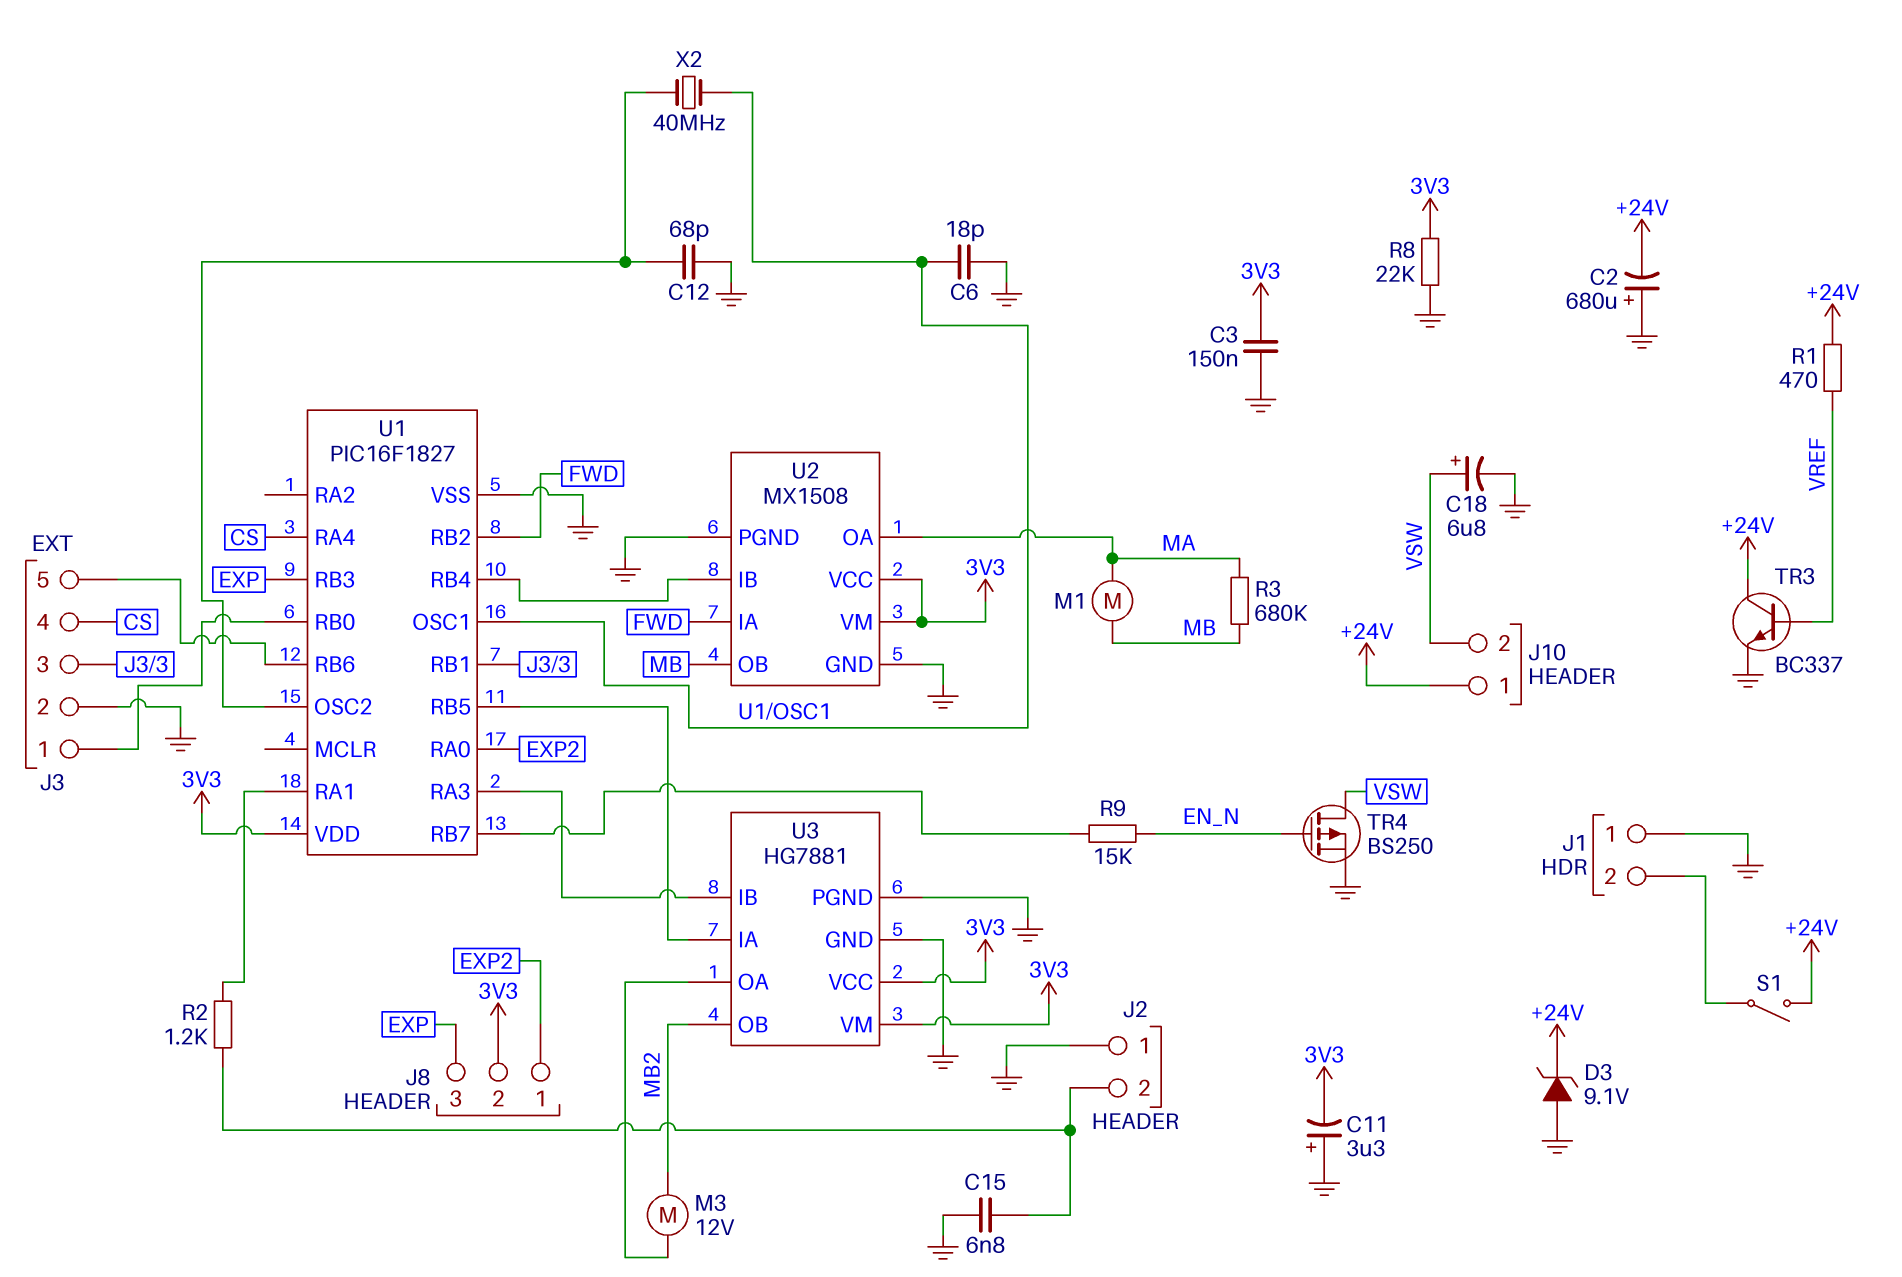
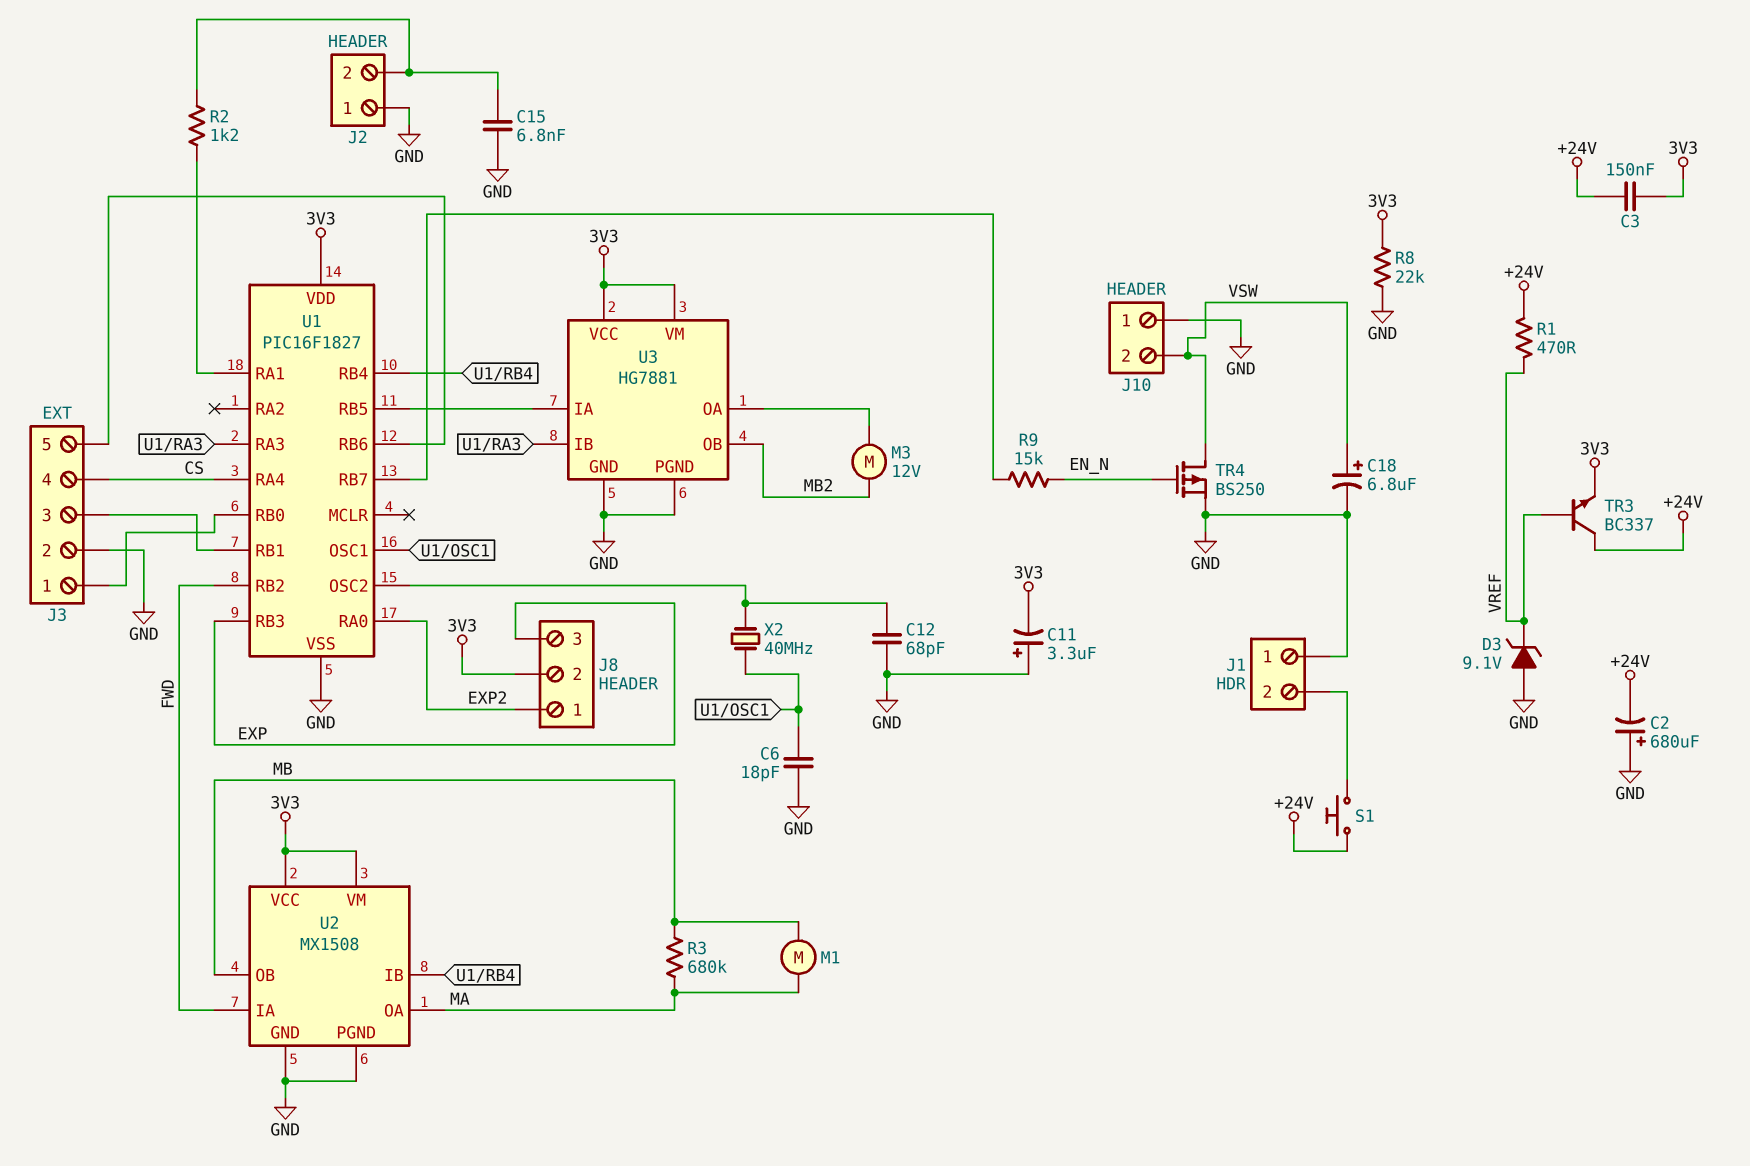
C3: 150nF (3V3, GND) -> 150nF (+24V, 3V3)
D3: zener 9.1V (A GND, K +24V) -> zener 9.1V (A GND, K VREF)
J10 pin 1: +24V -> GND
S1: switch (+24V, J1/2) -> button (+24V, J1/2)
TR3: NPN BC337 (B VREF, C +24V, E GND) -> NPN BC337 (B VREF, C +24V, E 3V3)

